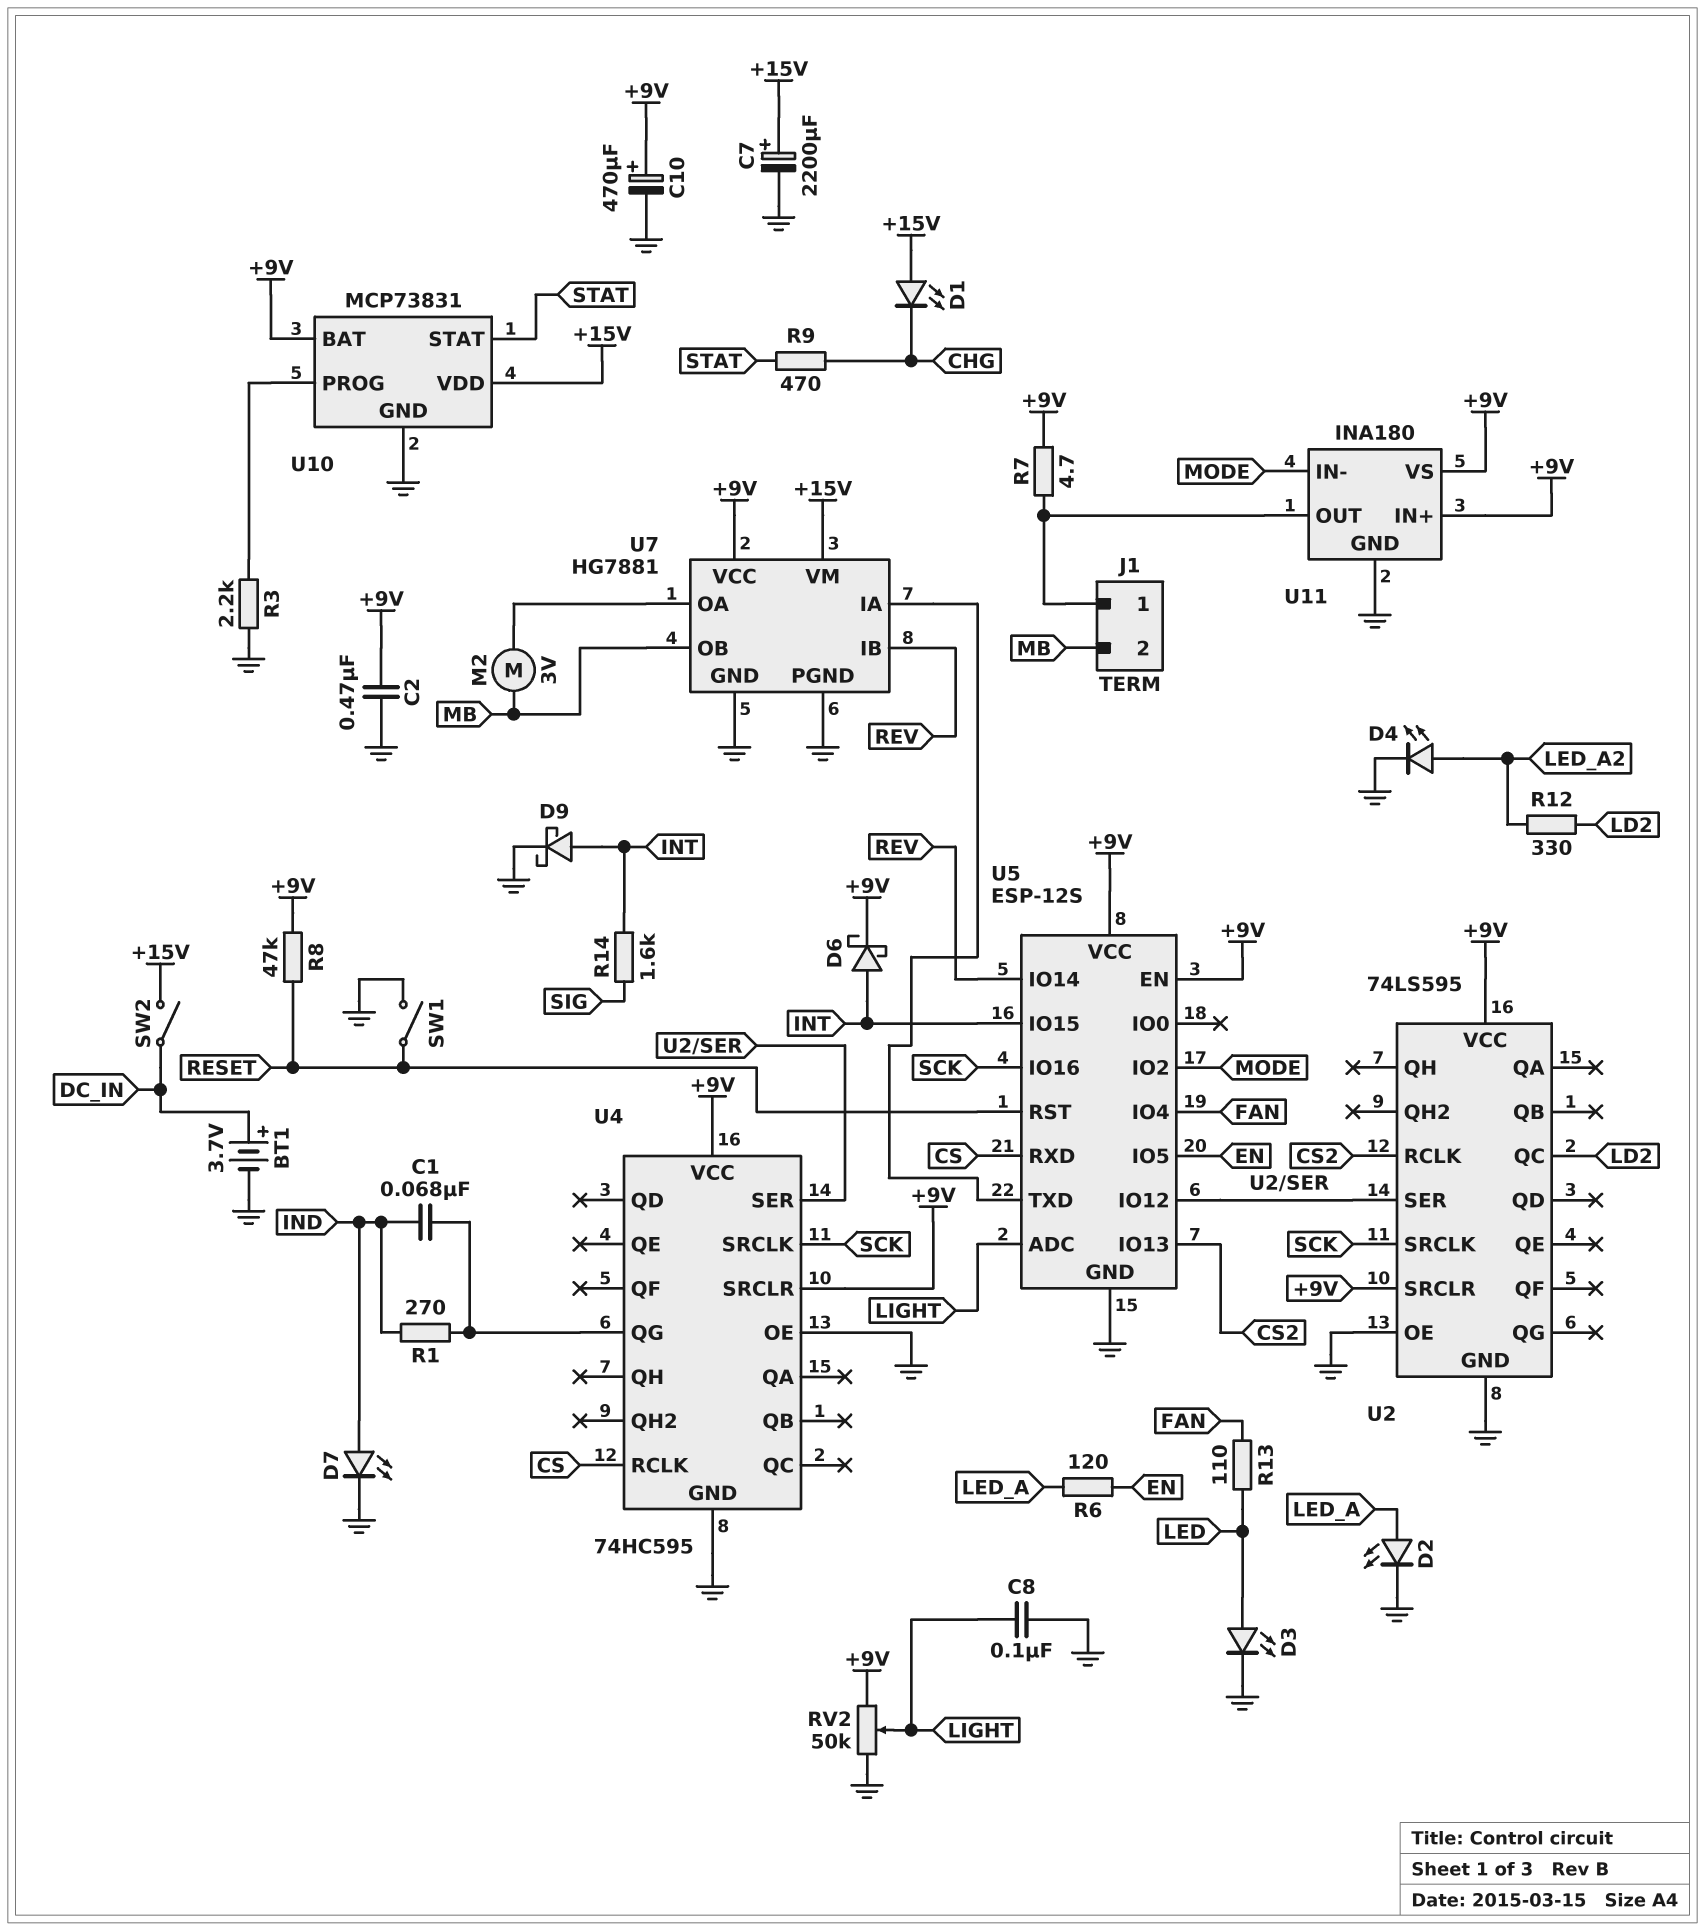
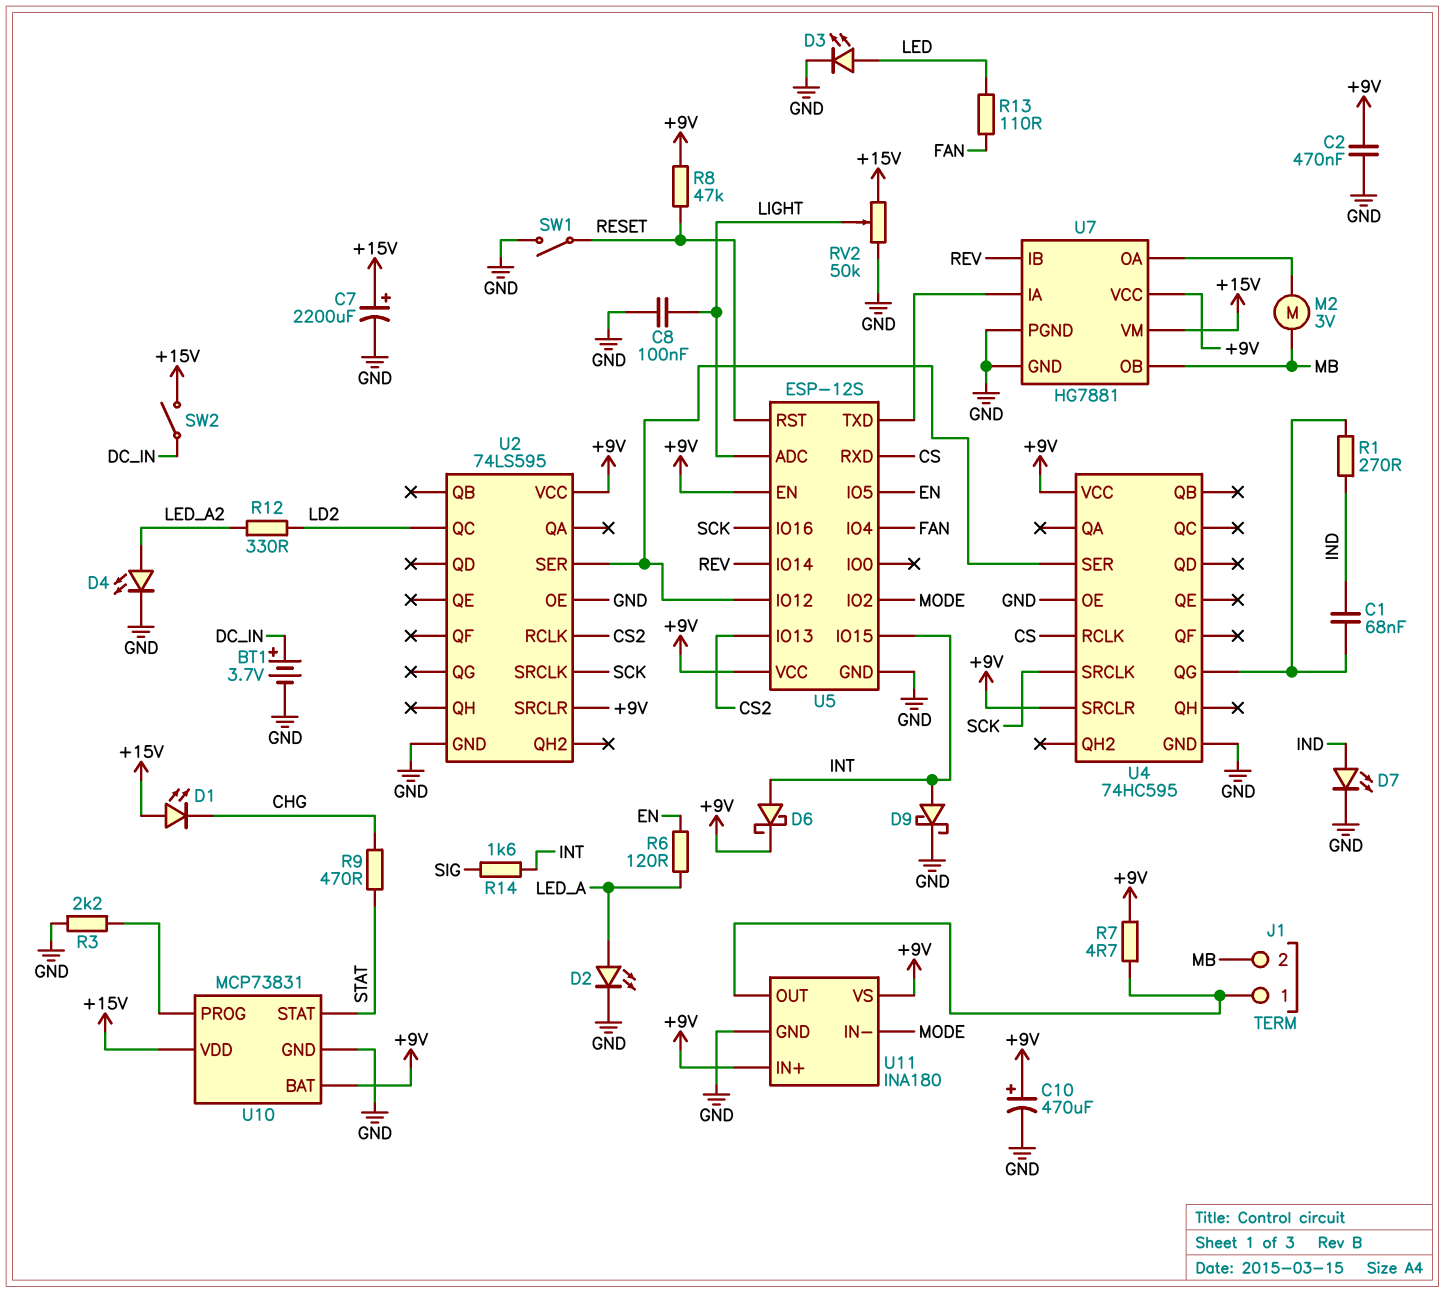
RV2: 50k (+9V, GND, wiper LIGHT) -> 50k (+15V, GND, wiper LIGHT)

